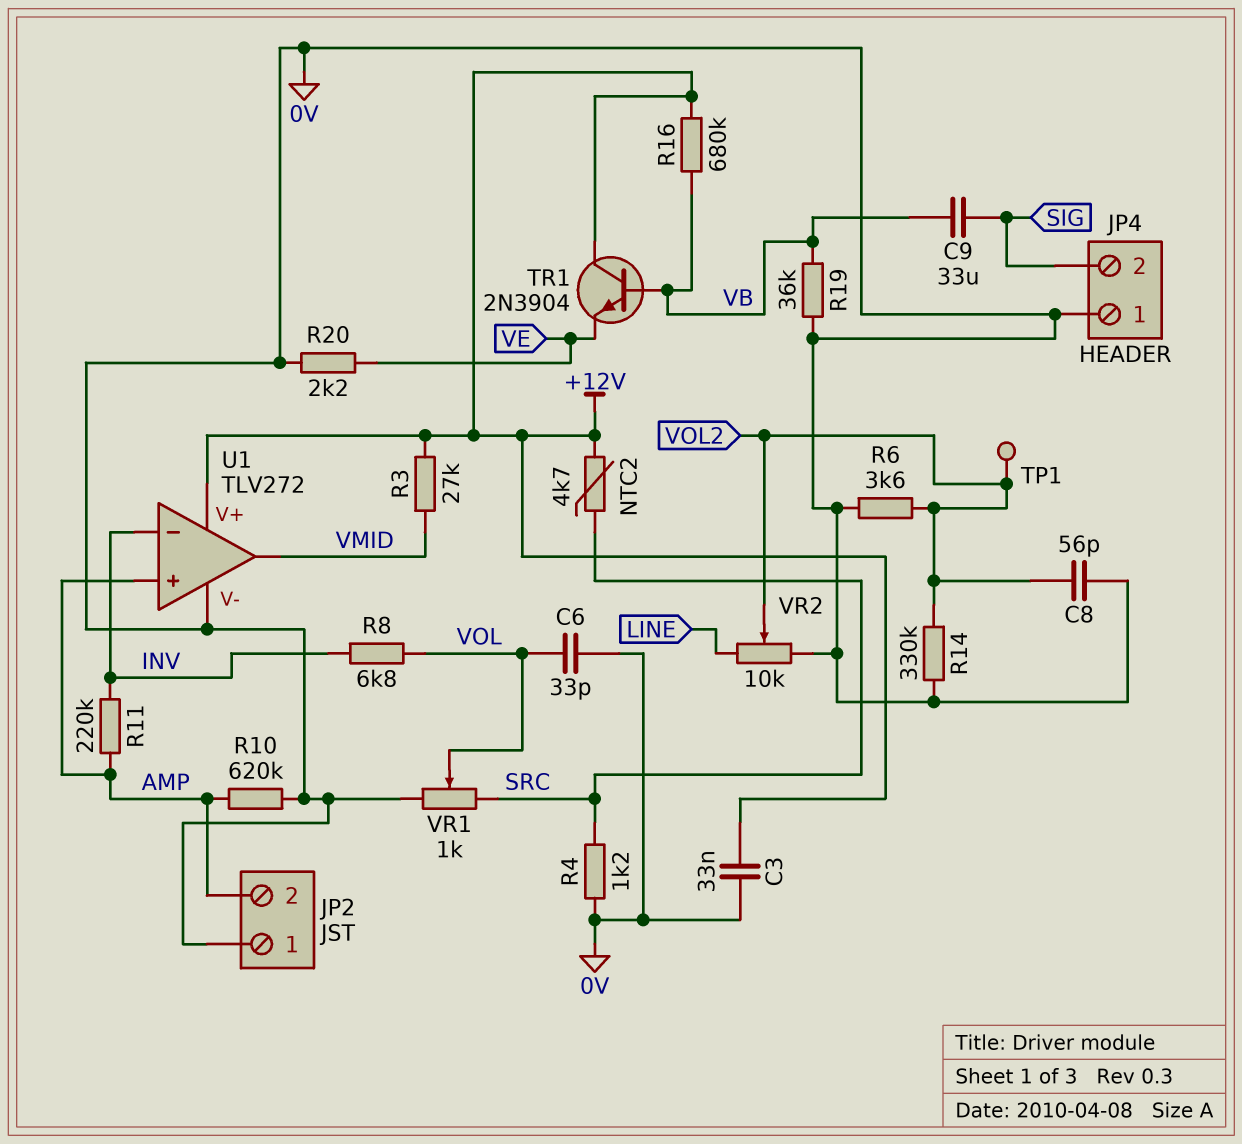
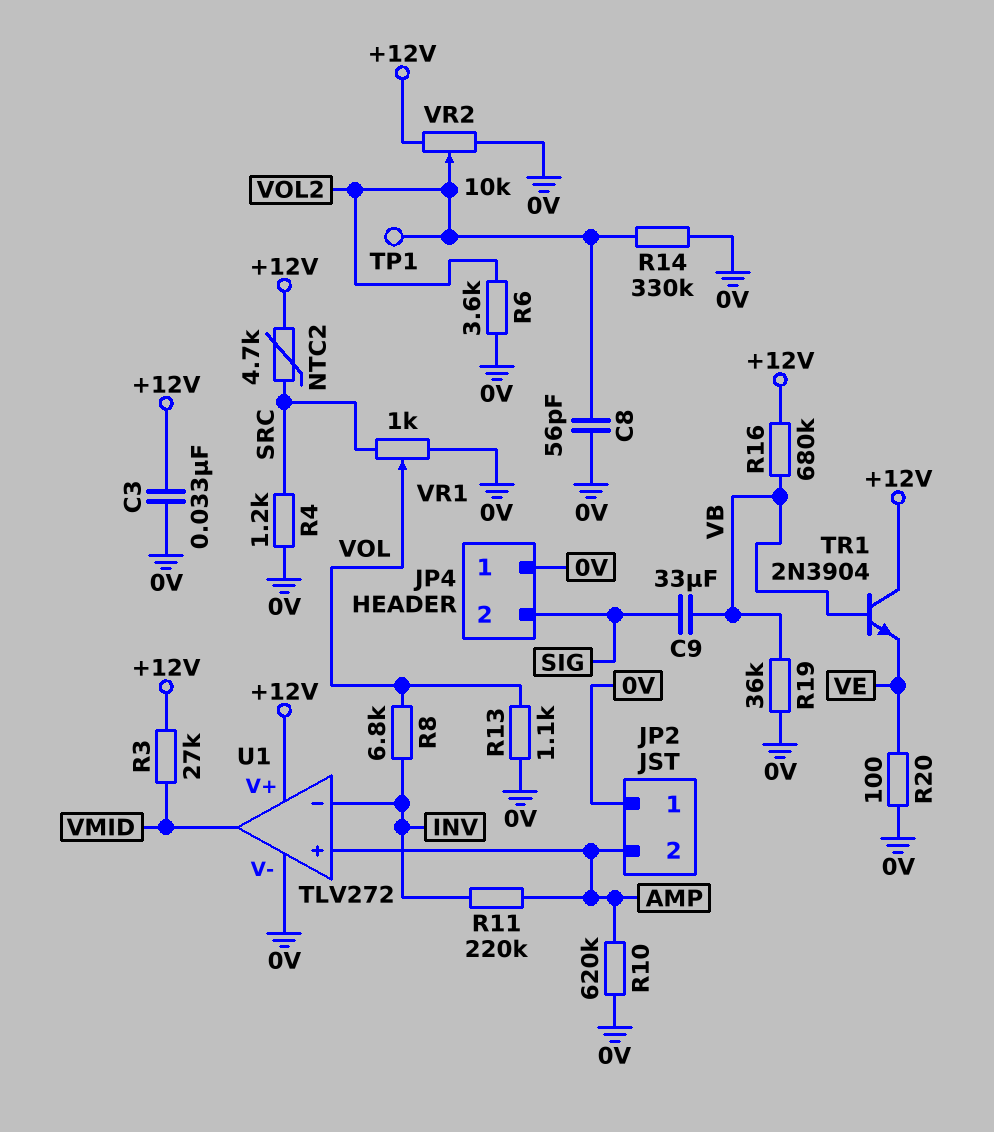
C6: 33pF (0V, VOL) -> none
R13: none -> 1.1k (0V, VOL)
R20: 2.2k (0V, VE) -> 100 (0V, VE)
VR2: 10k (0V, LINE, wiper VOL2) -> 10k (+12V, 0V, wiper VOL2)

